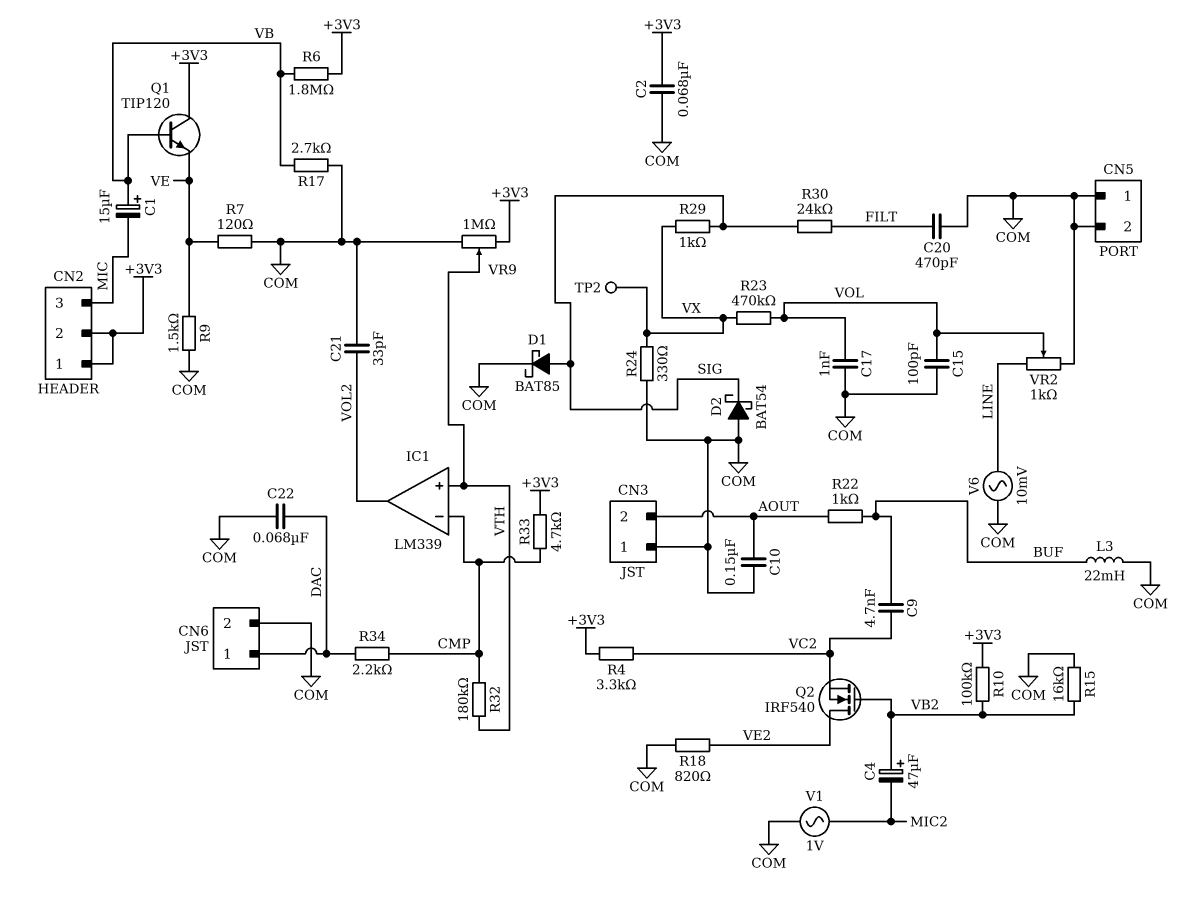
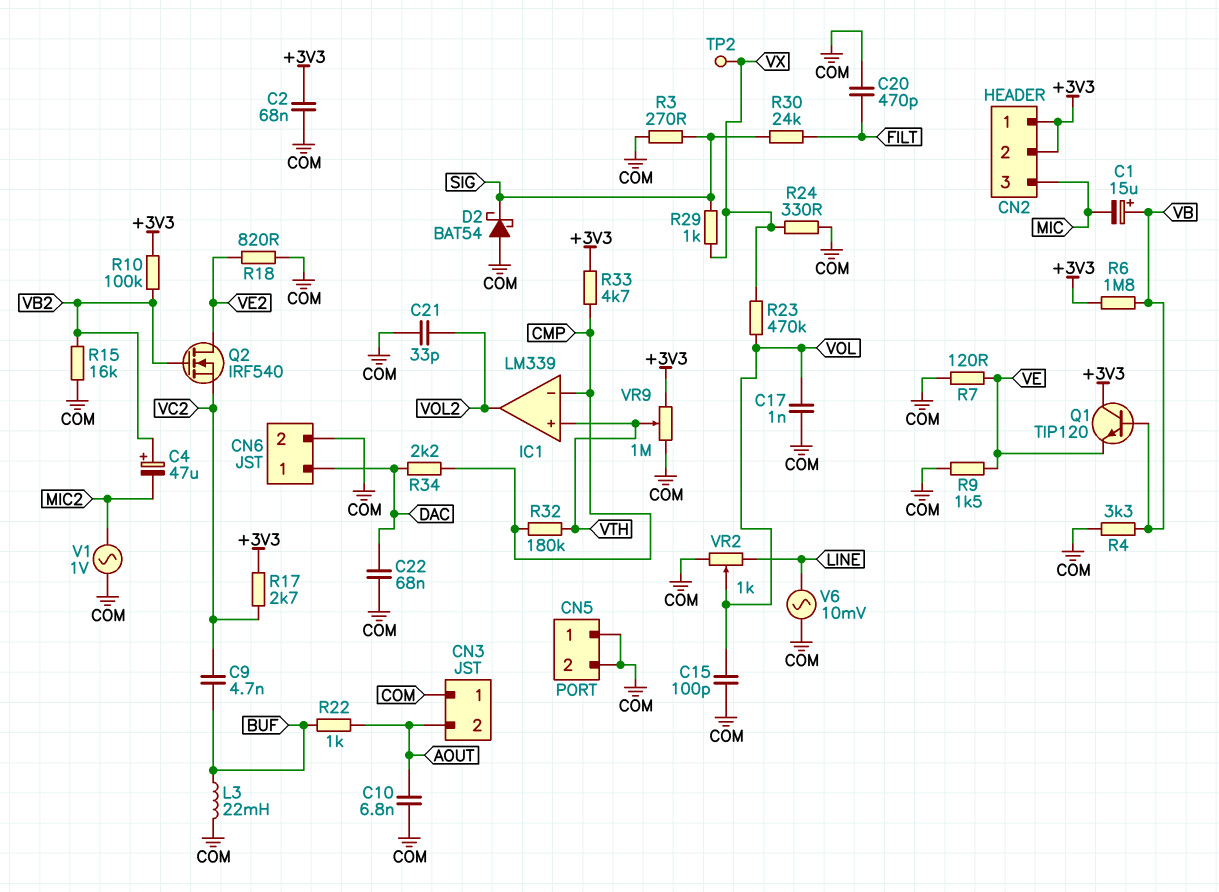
C10: 150nF (AOUT, COM) -> 6.8nF (AOUT, COM)
D1: schottky BAT85 (A SIG, K COM) -> none
R3: none -> 270 (COM, SIG)
R4: 3.3k (+3V3, VC2) -> 3.3k (COM, VB)
R17: 2.7k (COM, VB) -> 2.7k (+3V3, VC2)

